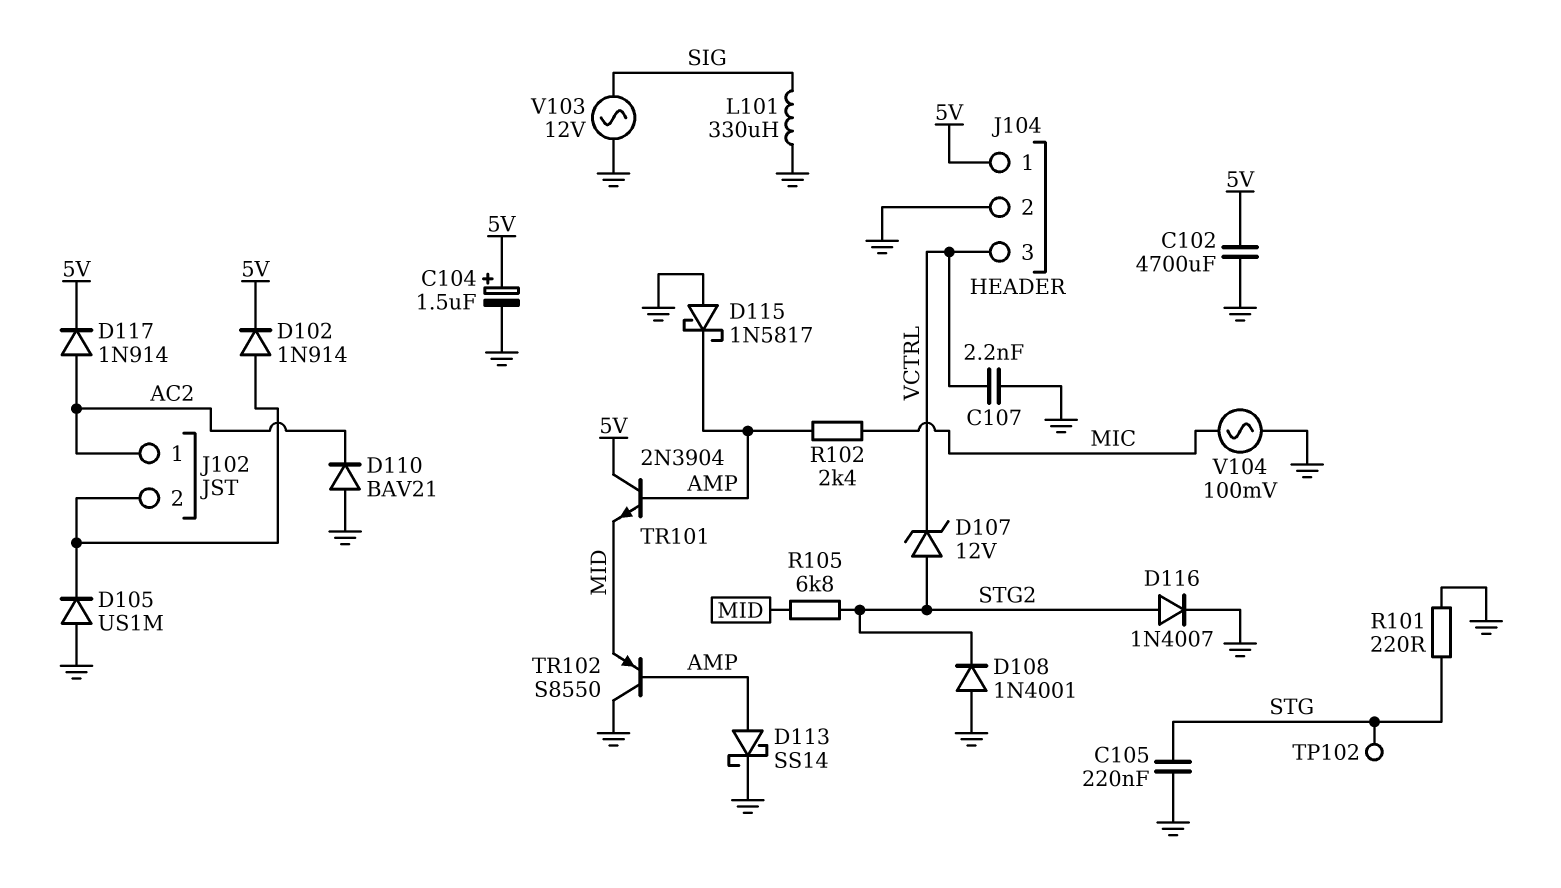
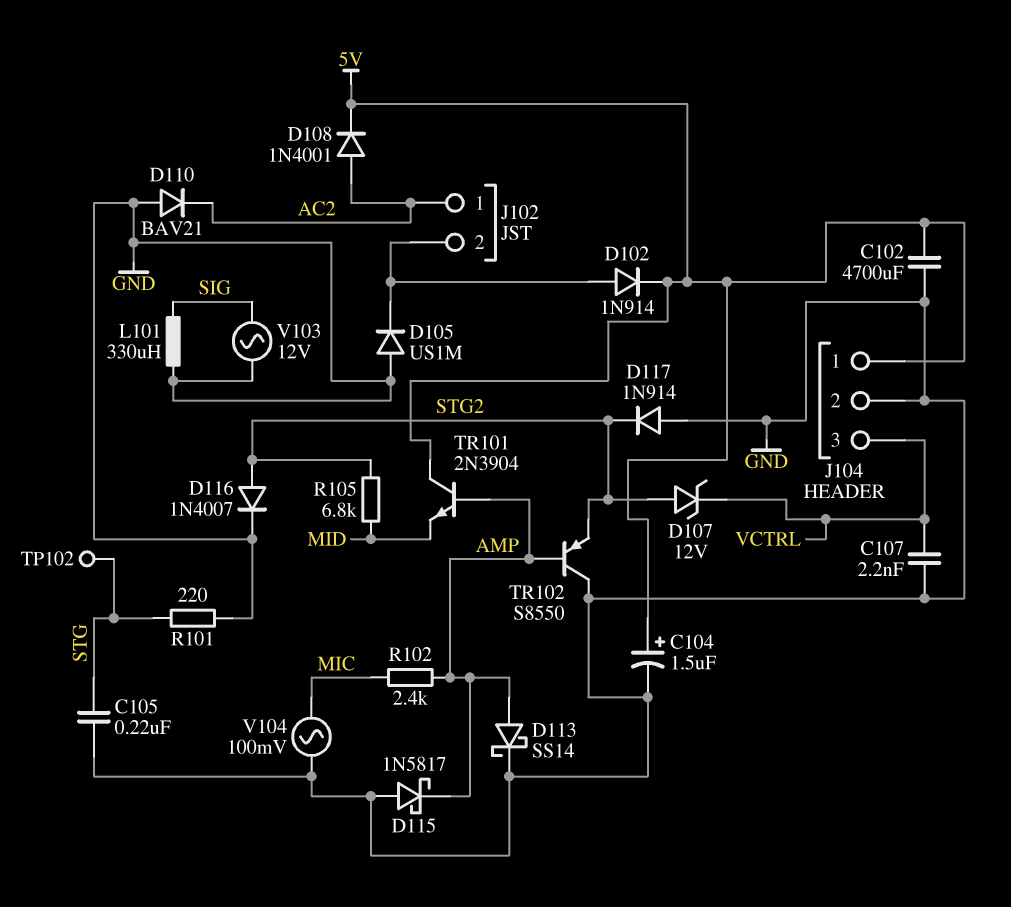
D108: diode 1N4001 (A GND, K STG2) -> diode 1N4001 (A AC2, K 5V)
D117: diode 1N914 (A AC2, K 5V) -> diode 1N914 (A GND, K STG2)
TR102: PNP S8550 (B AMP, C GND, E MID) -> PNP S8550 (B AMP, C GND, E STG2)

